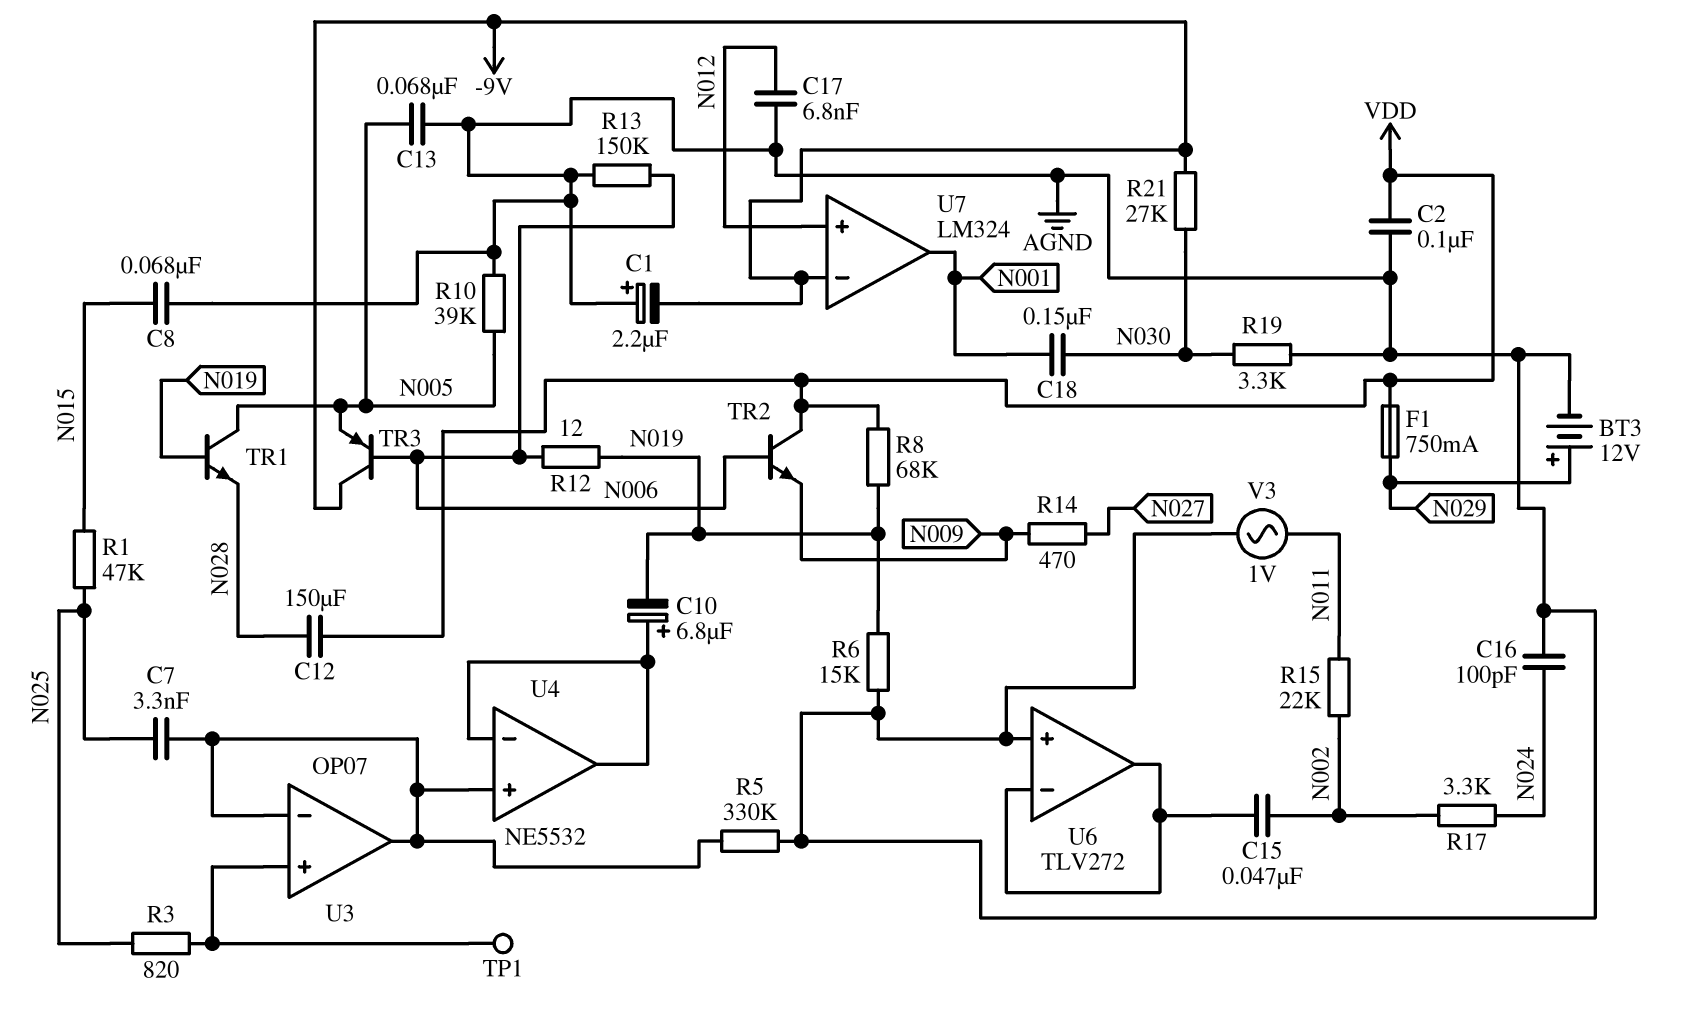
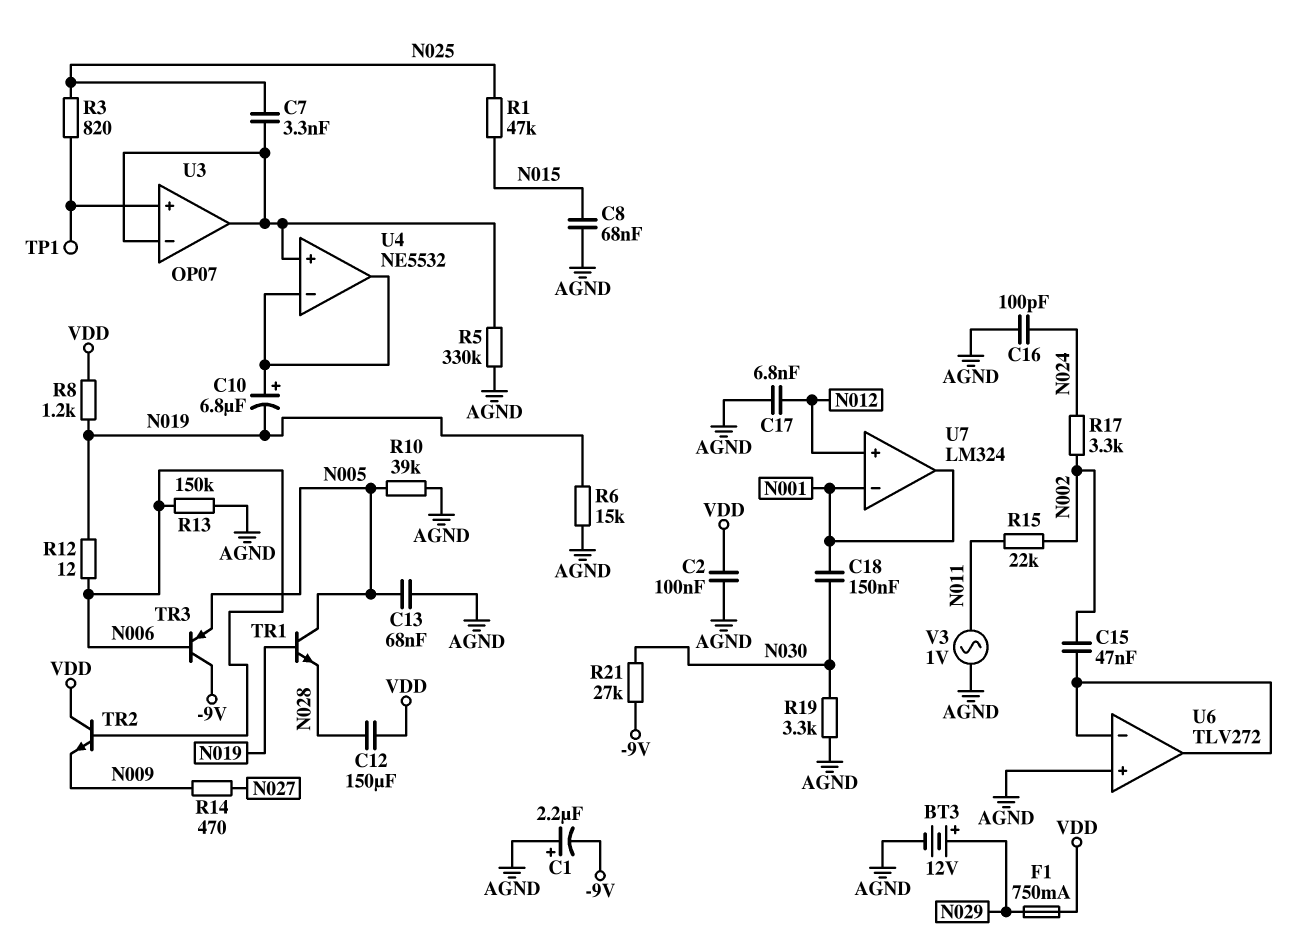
R8: 68k (N019, VDD) -> 1.2k (N019, VDD)
U7 pin in-: -9V -> N001

